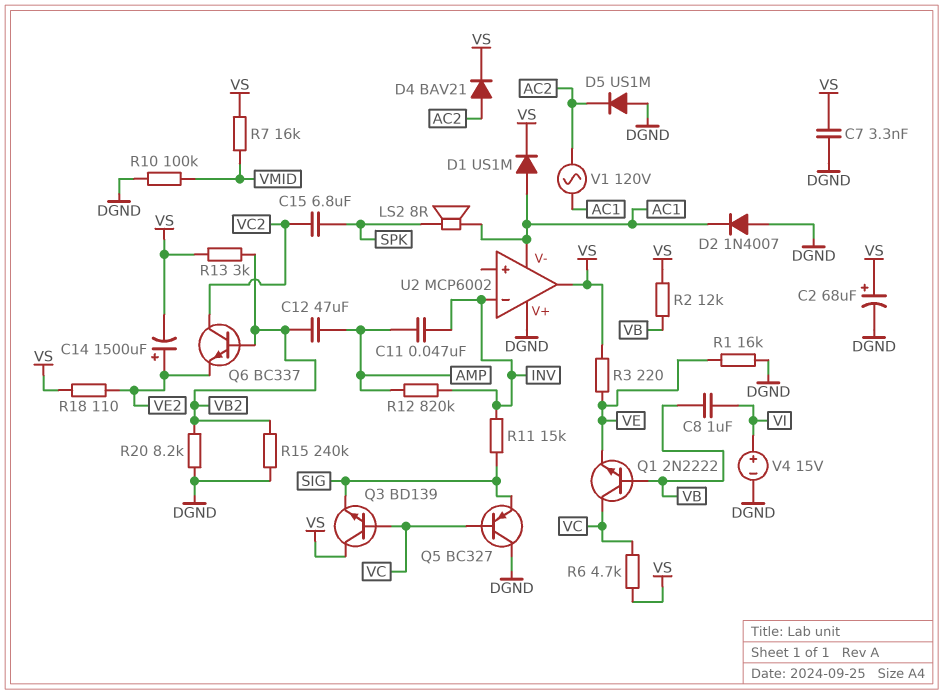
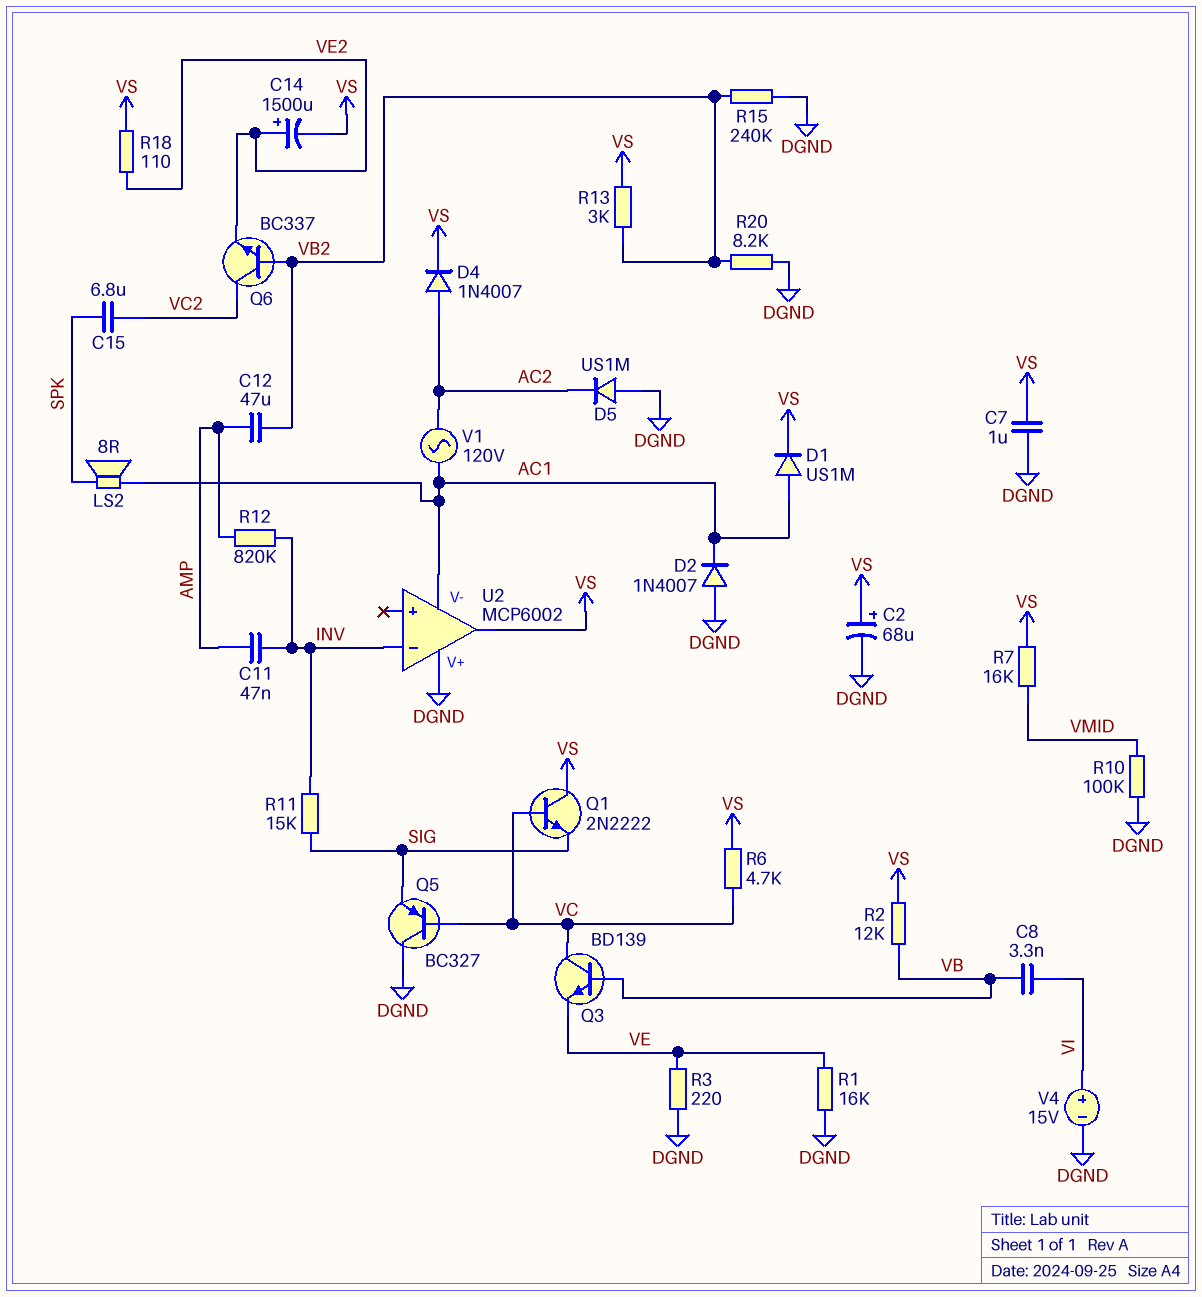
C7: 3.3nF (DGND, VS) -> 1uF (DGND, VS)
C8: 1uF (VB, VI) -> 3.3nF (VB, VI)
D4: diode BAV21 (A AC2, K VS) -> diode 1N4007 (A AC2, K VS)
Q1: NPN 2N2222 (B VB, C VC, E VE) -> NPN 2N2222 (B VC, C VS, E SIG)
Q3: NPN BD139 (B VC, C VS, E SIG) -> NPN BD139 (B VB, C VC, E VE)
R3: 220 (VE, VS) -> 220 (DGND, VE)

